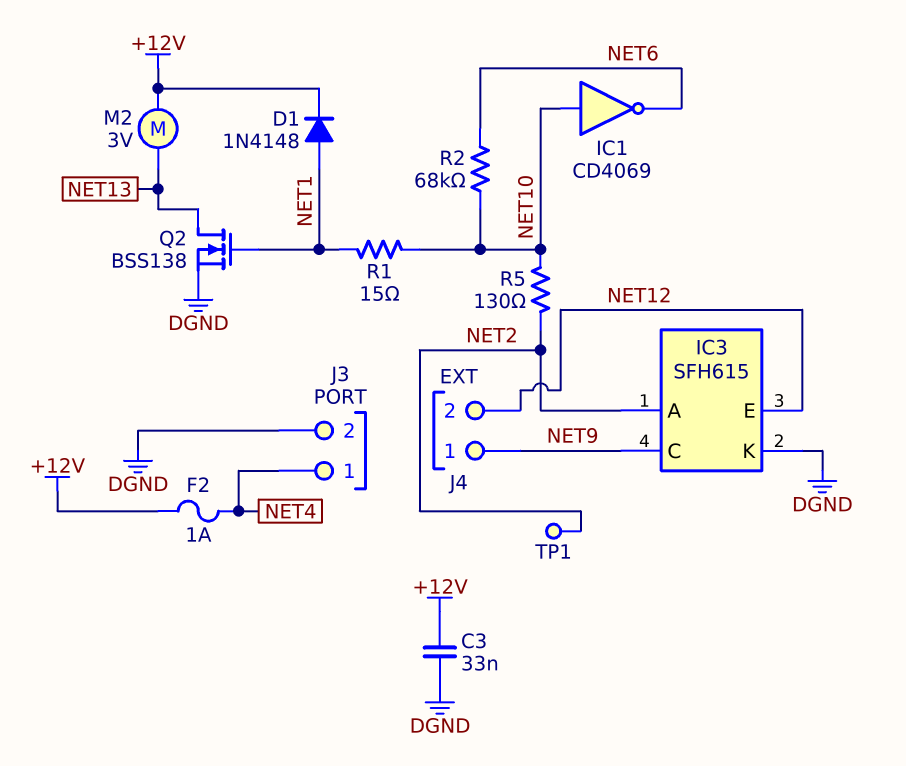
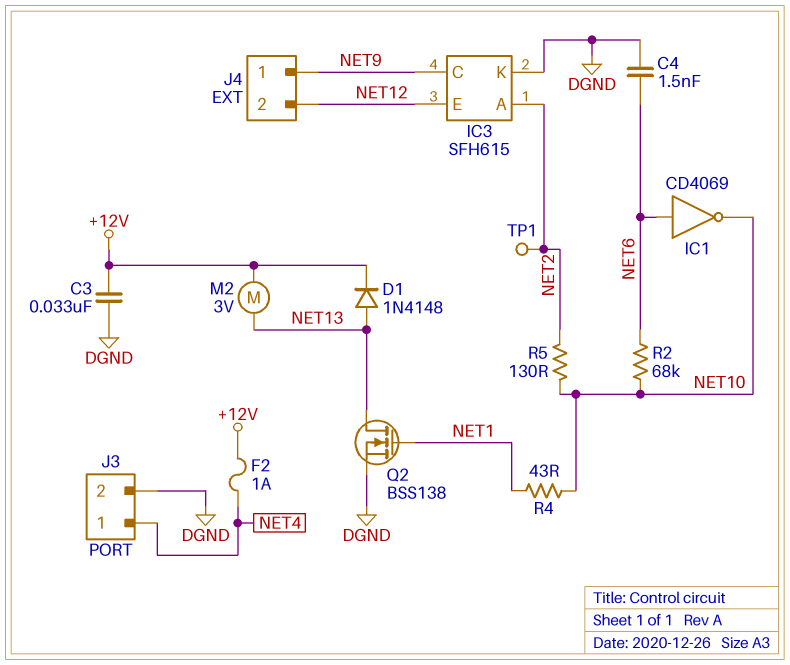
C4: none -> 1.5nF (DGND, NET6)
D1: diode 1N4148 (A NET1, K +12V) -> diode 1N4148 (A NET13, K +12V)
IC1: NOT CD4069 (in NET10, out NET6) -> NOT CD4069 (in NET6, out NET10)
R1: 15 (NET1, NET10) -> none
R4: none -> 43 (NET1, NET10)

